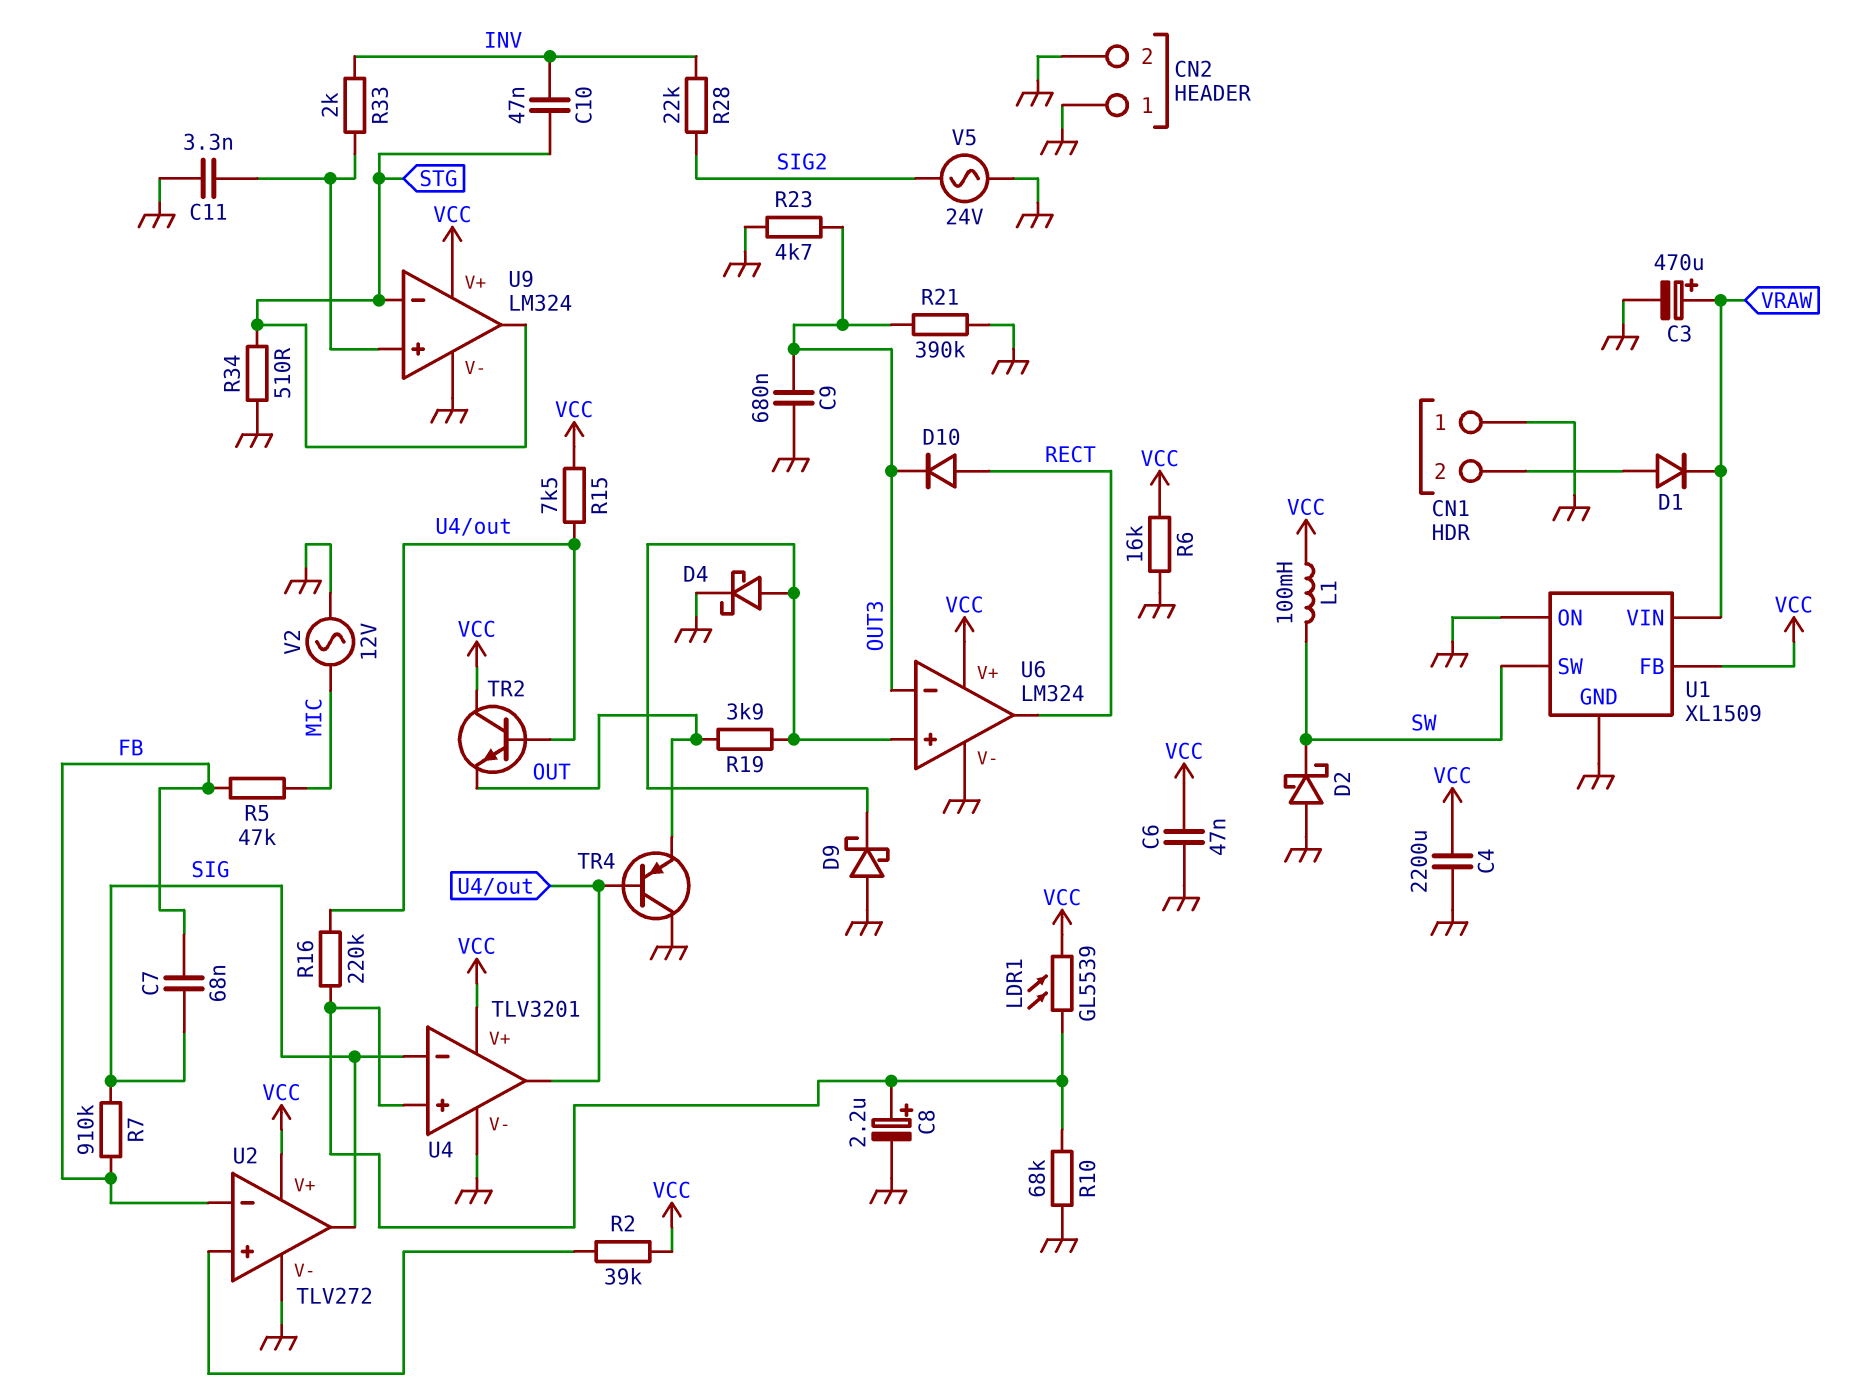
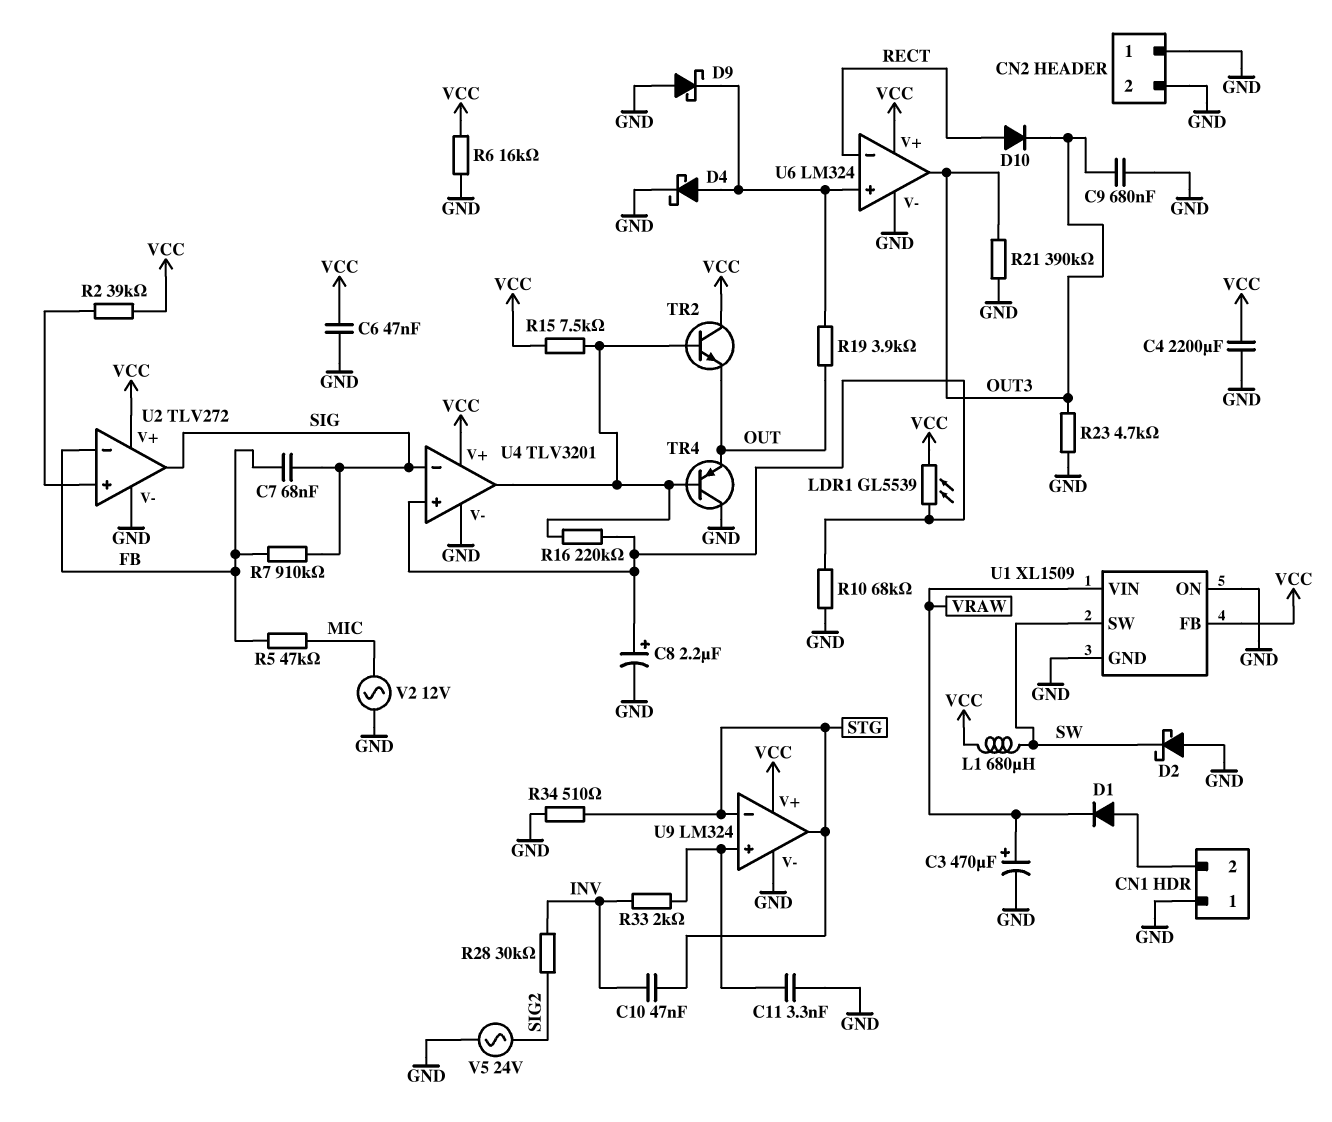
L1: 100mH (SW, VCC) -> 680uH (SW, VCC)
R28: 22k (INV, SIG2) -> 30k (INV, SIG2)
U6 pin in-: OUT3 -> RECT
U6 pin out: RECT -> OUT3

